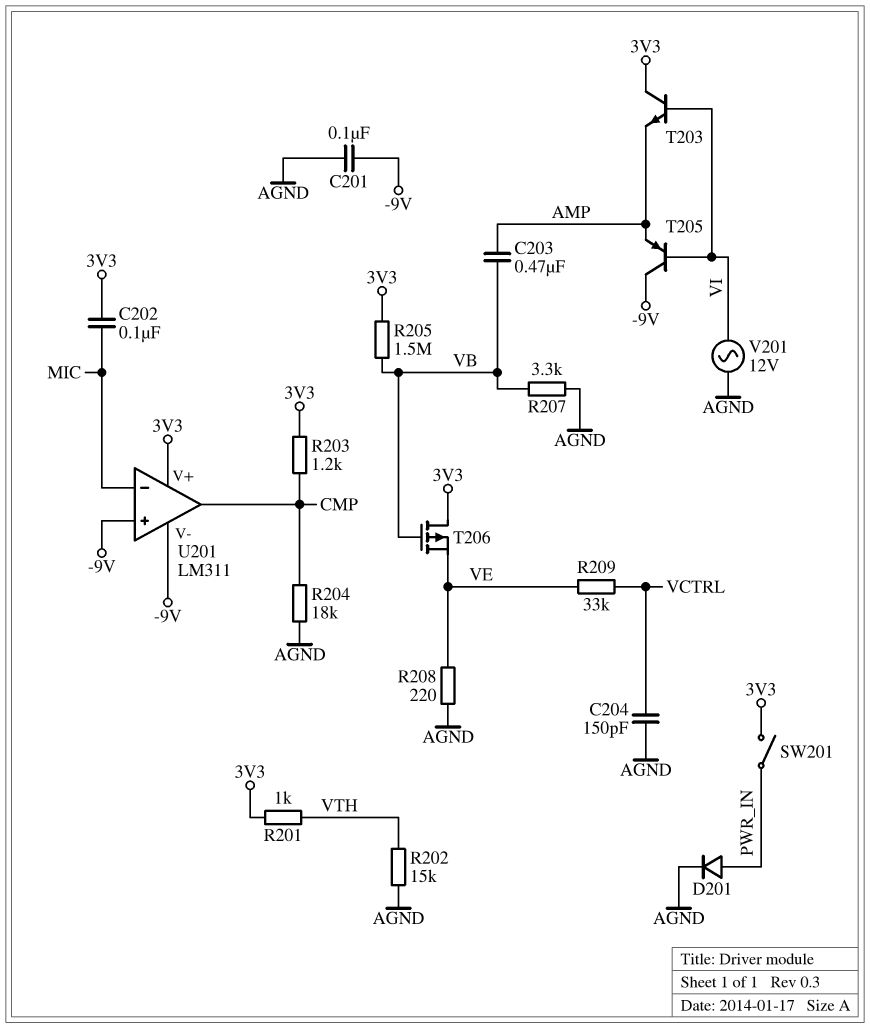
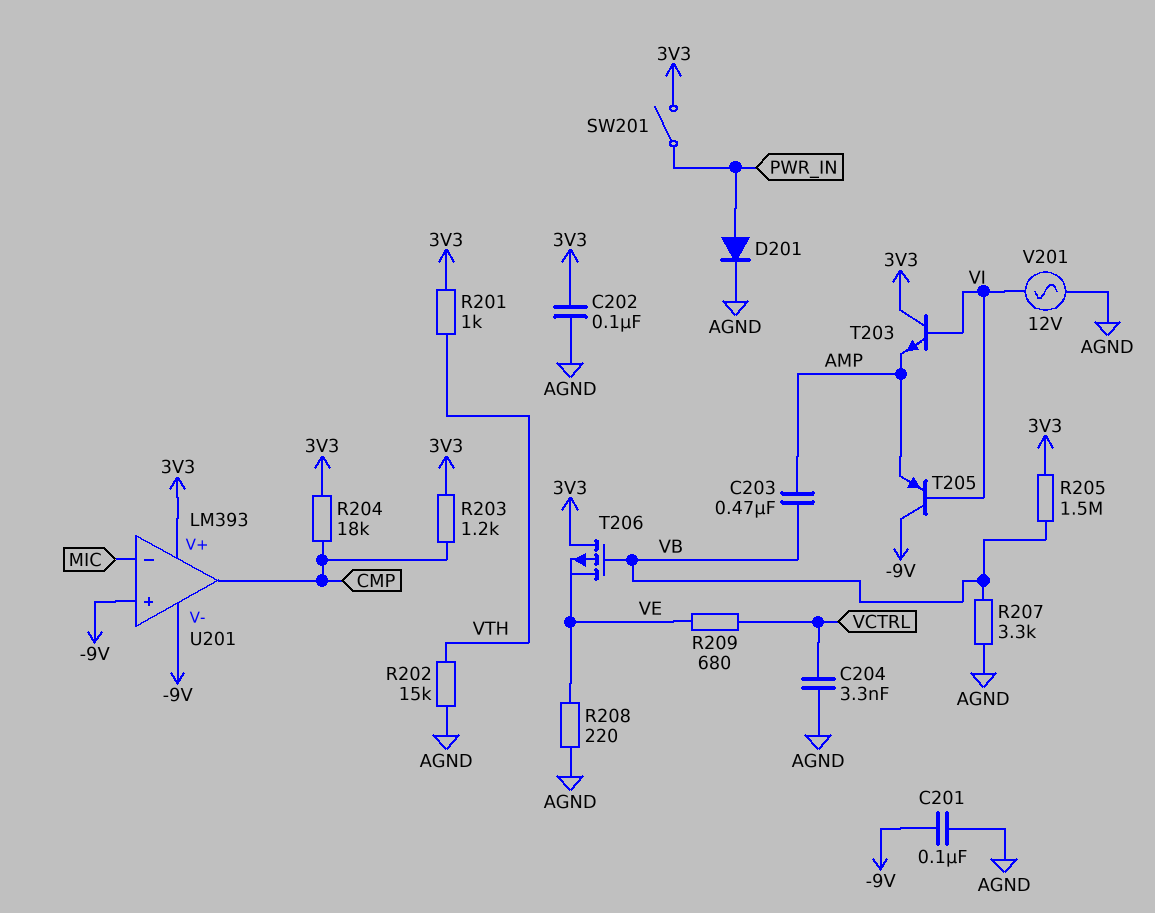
C202: 100nF (3V3, MIC) -> 100nF (3V3, AGND)
C204: 150pF (AGND, VCTRL) -> 3.3nF (AGND, VCTRL)
R204: 18k (AGND, CMP) -> 18k (3V3, CMP)
R209: 33k (VCTRL, VE) -> 680 (VCTRL, VE)
U201: LM311 -> LM393

